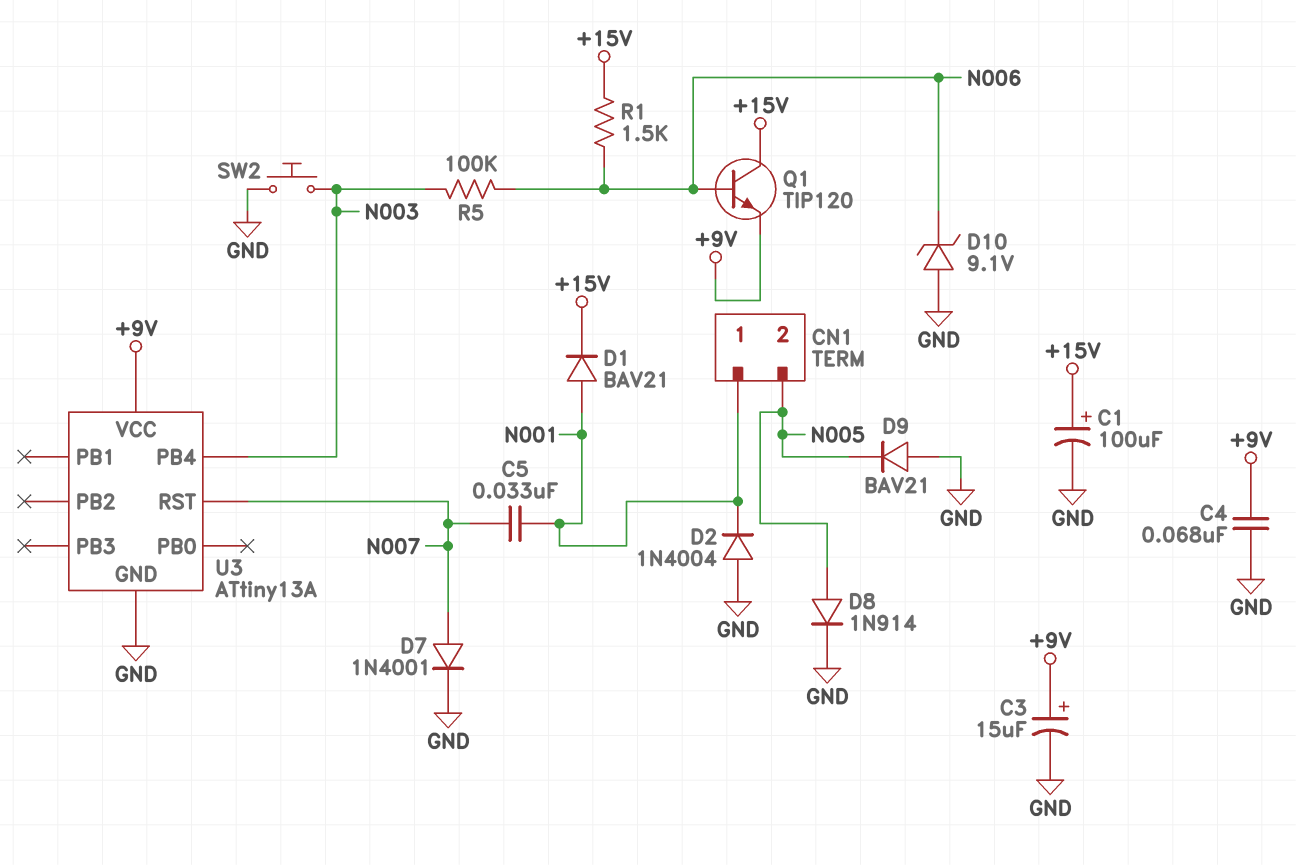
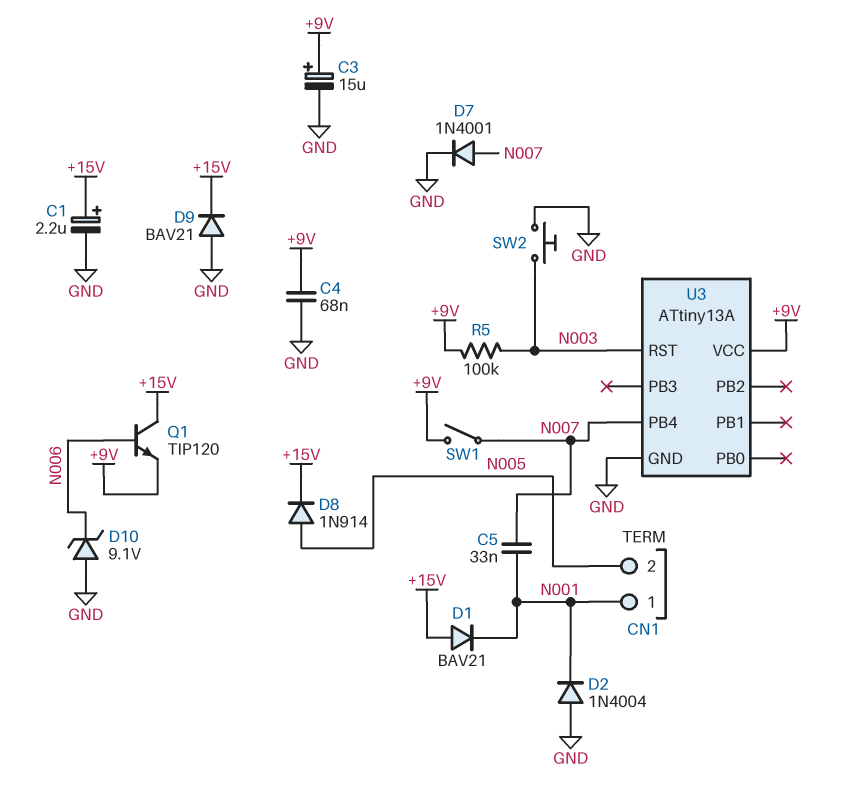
C1: 100uF (plus +15V, minus GND) -> 2.2uF (plus +15V, minus GND)
D1: diode BAV21 (A N001, K +15V) -> diode BAV21 (A +15V, K N001)
D8: diode 1N914 (A N005, K GND) -> diode 1N914 (A N005, K +15V)
D9: diode BAV21 (A GND, K N005) -> diode BAV21 (A GND, K +15V)
R1: 1.5k (+15V, N006) -> none
R5: 100k (N003, N006) -> 100k (+9V, N003)
SW1: none -> switch (+9V, N007)
U3 pin PB4: N003 -> N007
U3 pin RST: N007 -> N003

